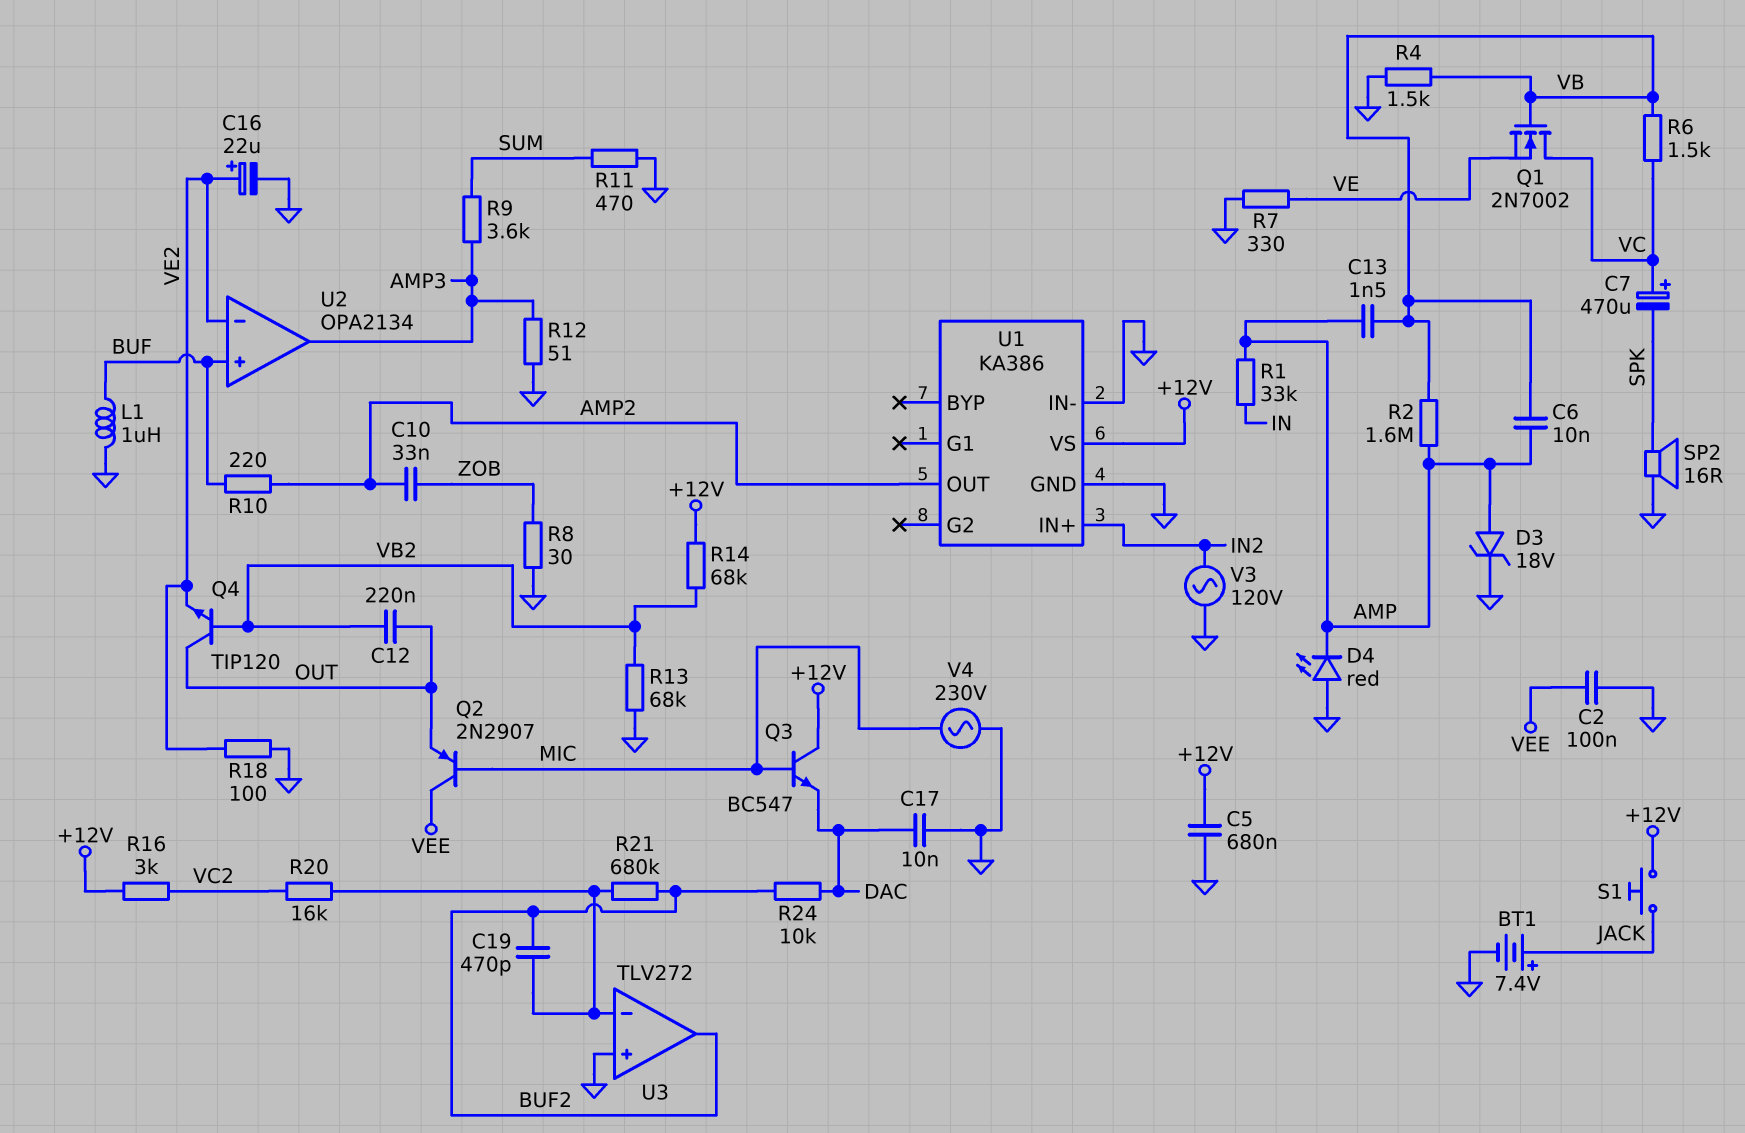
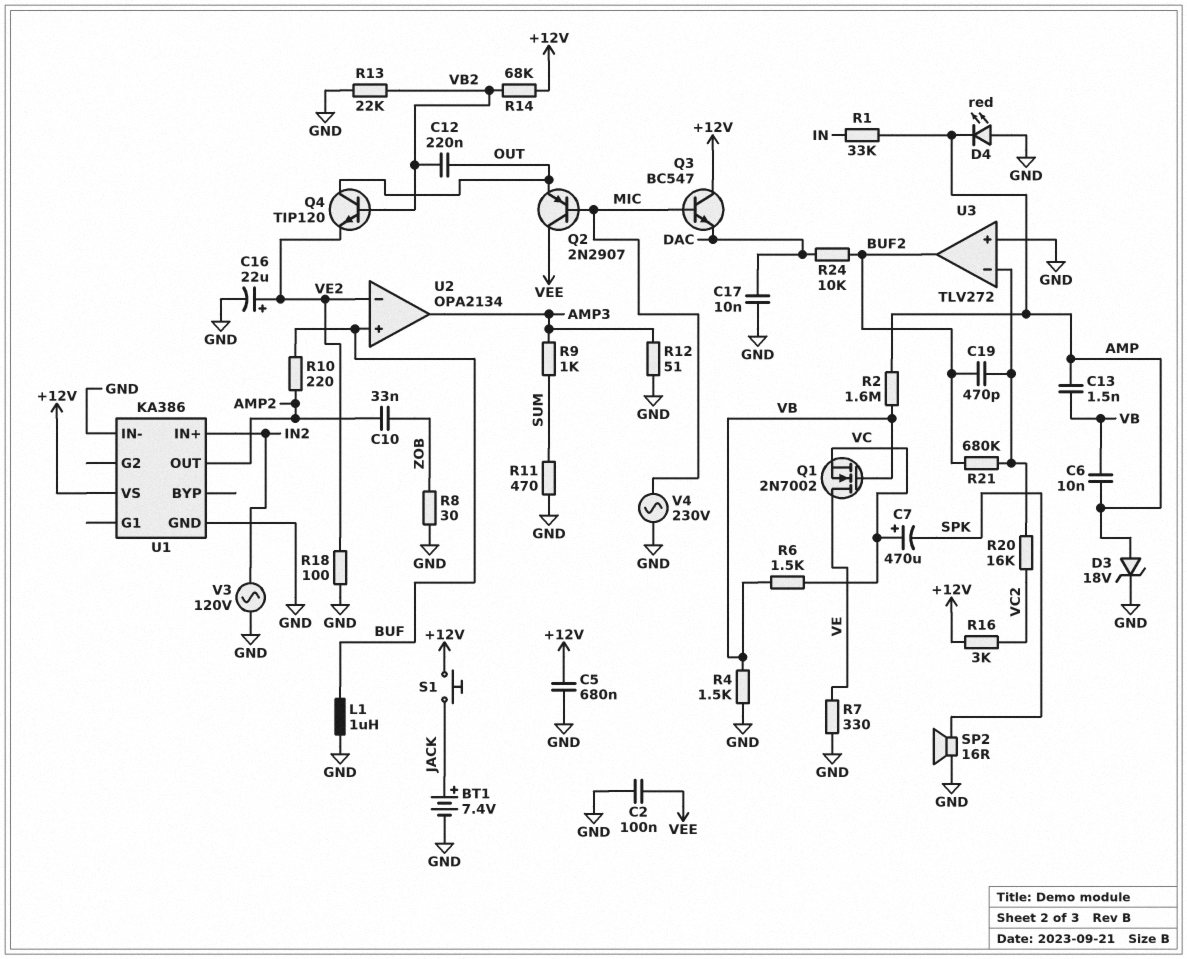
Q1: NMOS 2N7002 (G VB, D VC, S VE) -> NMOS 2N7002 (G VB, D VE, S VC)
R9: 3.6k (AMP3, SUM) -> 1k (AMP3, SUM)
R13: 68k (GND, VB2) -> 22k (GND, VB2)

